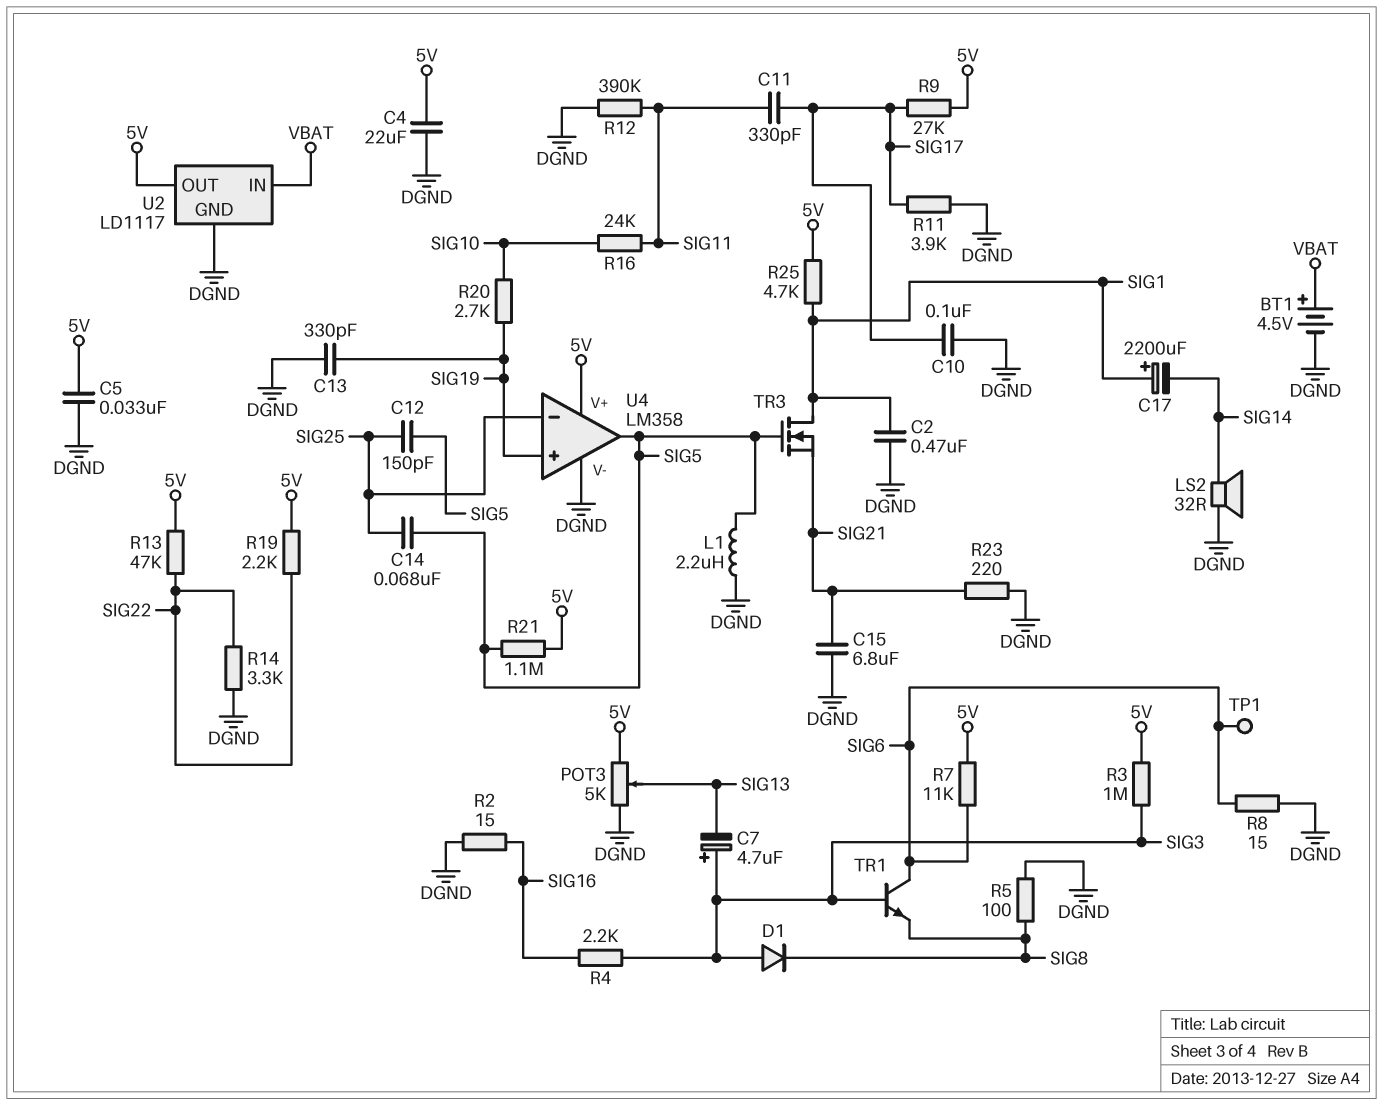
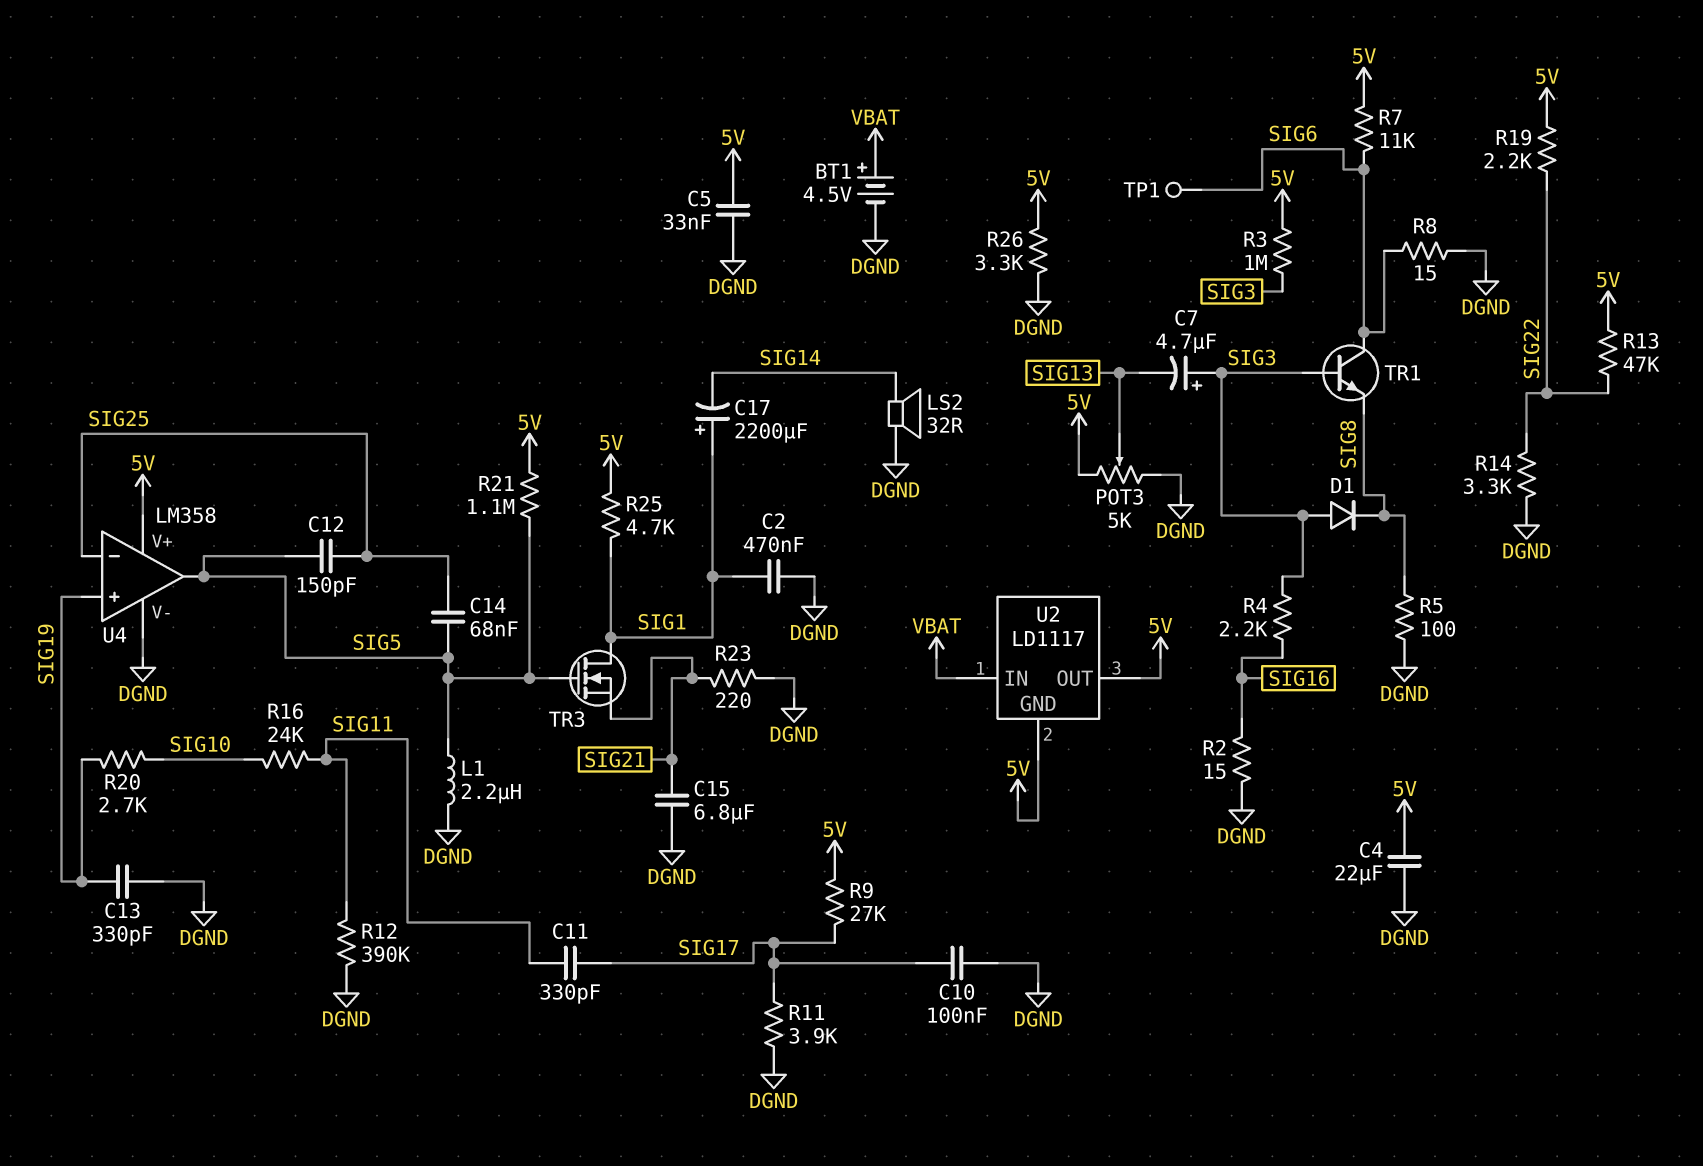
R26: none -> 3.3k (5V, DGND)
U2 pin GND: DGND -> 5V

